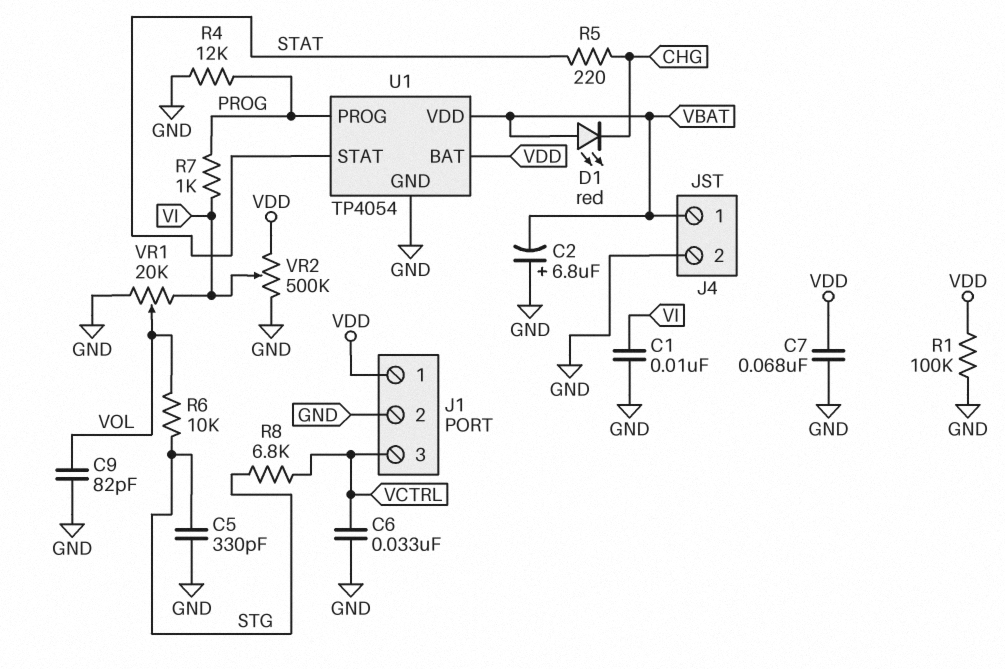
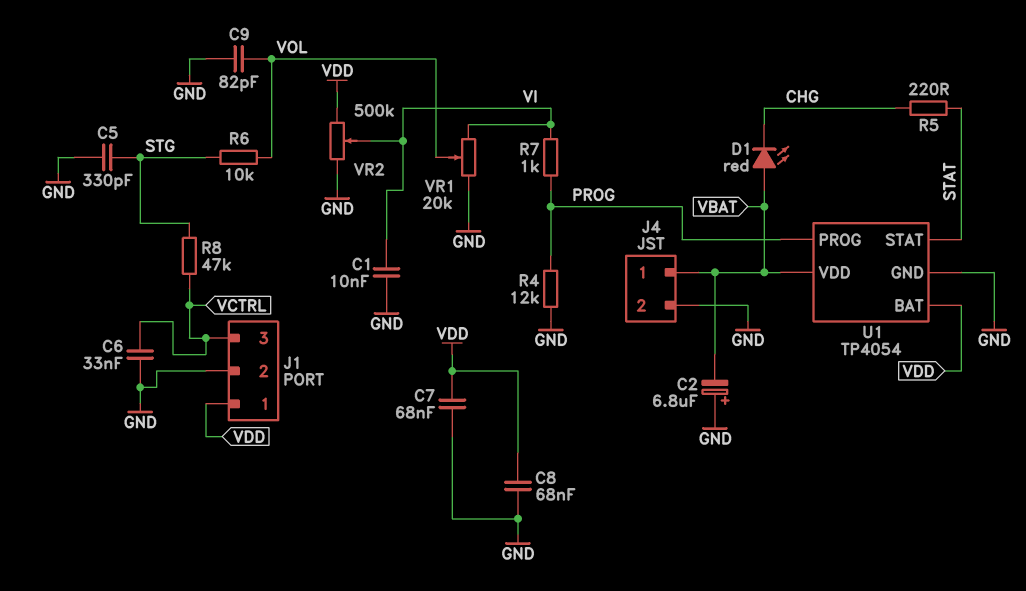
C8: none -> 68nF (GND, VDD)
R1: 100k (GND, VDD) -> none
R8: 6.8k (STG, VCTRL) -> 47k (STG, VCTRL)

